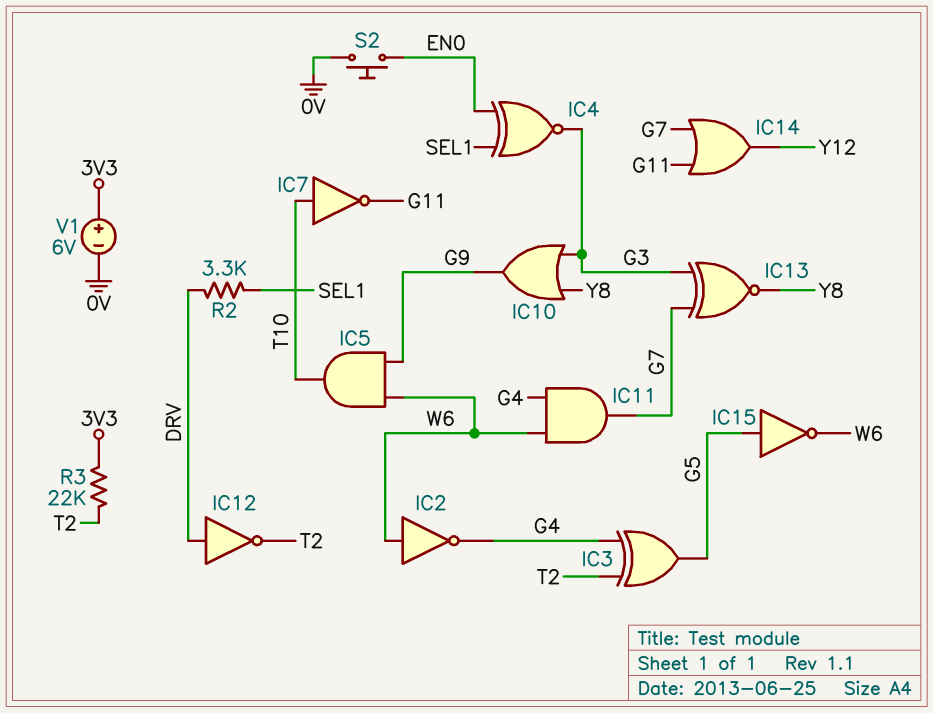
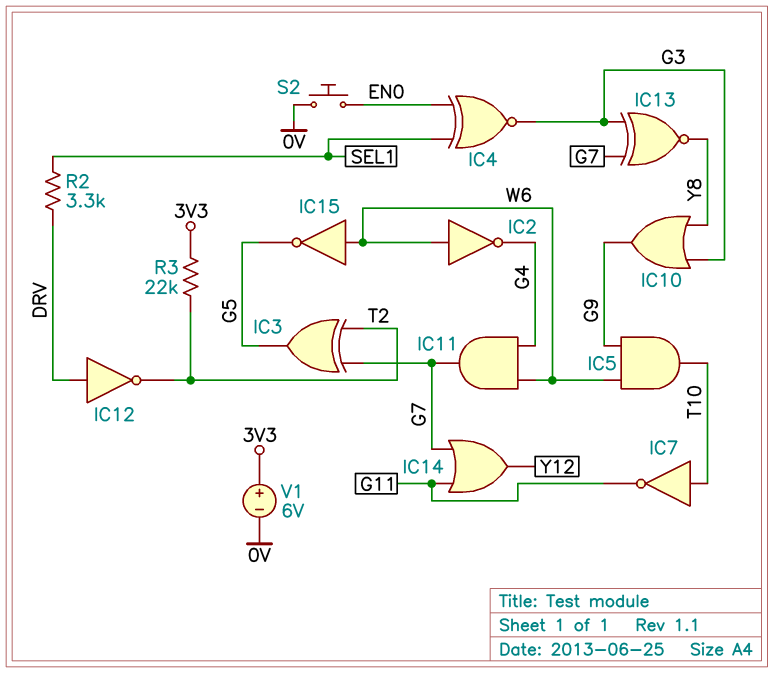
IC3: XOR (in G4, in T2, out G5) -> XOR (in G7, in T2, out G5)
IC15: NOT (in G5, out W6) -> NOT (in W6, out G5)

